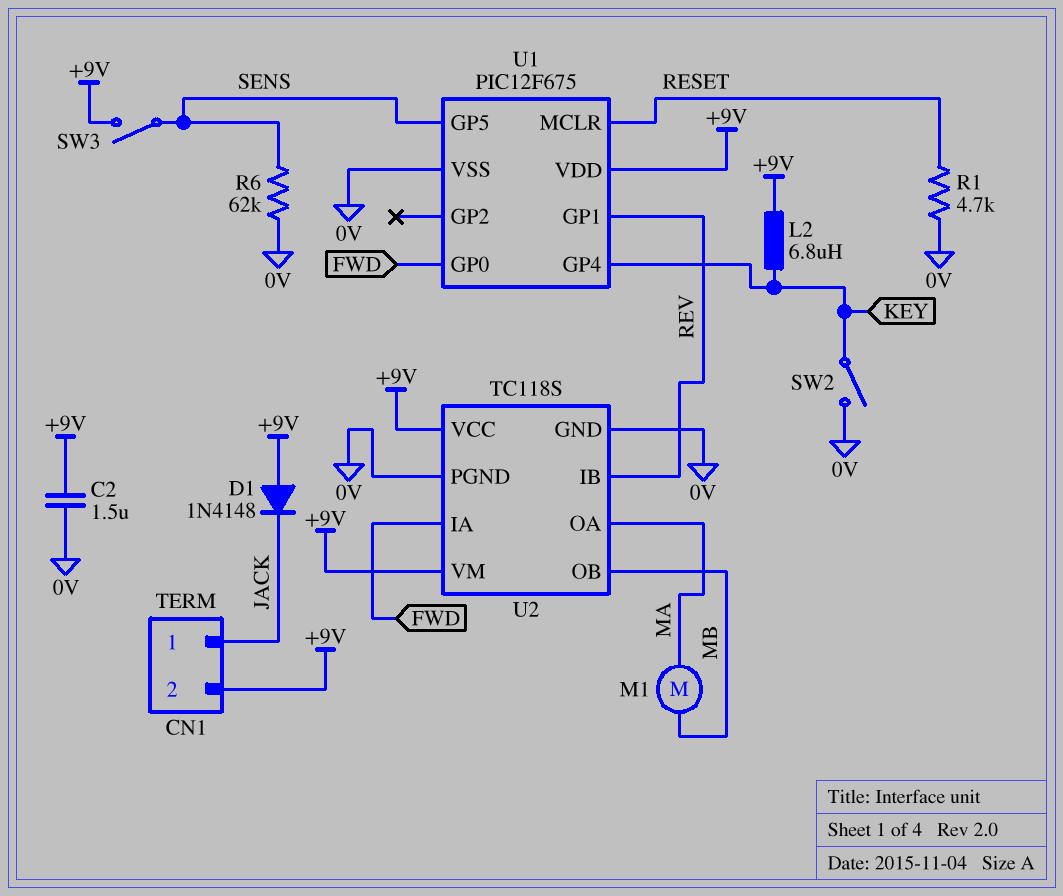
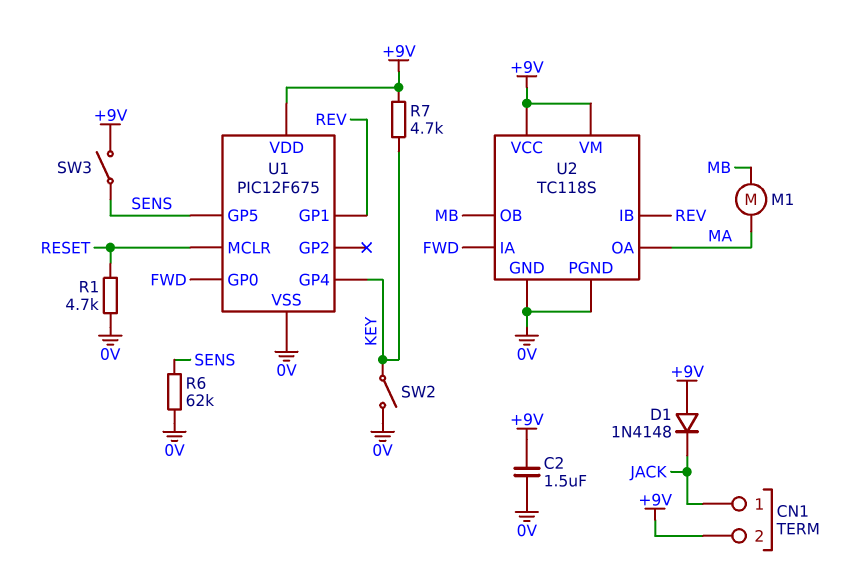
L2: 6.8uH (+9V, KEY) -> none
R7: none -> 4.7k (+9V, KEY)

